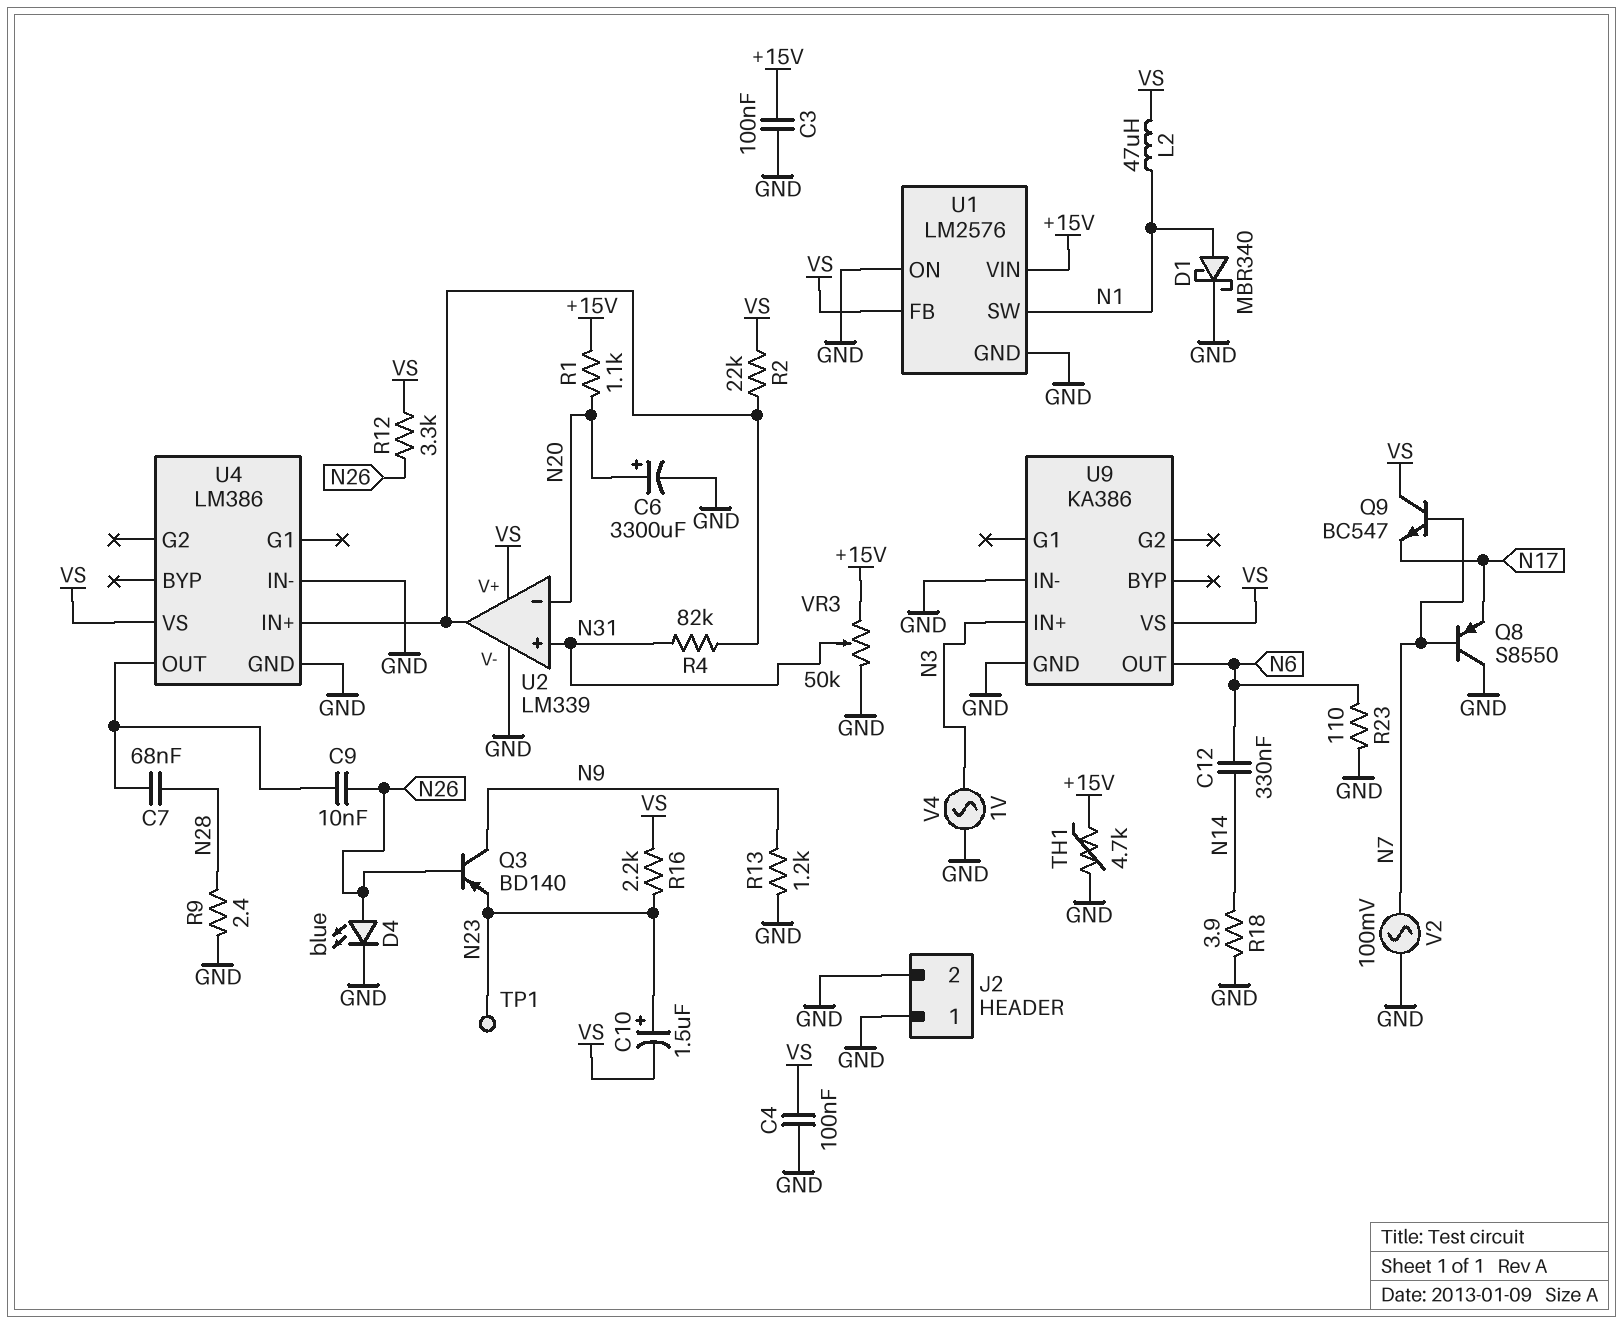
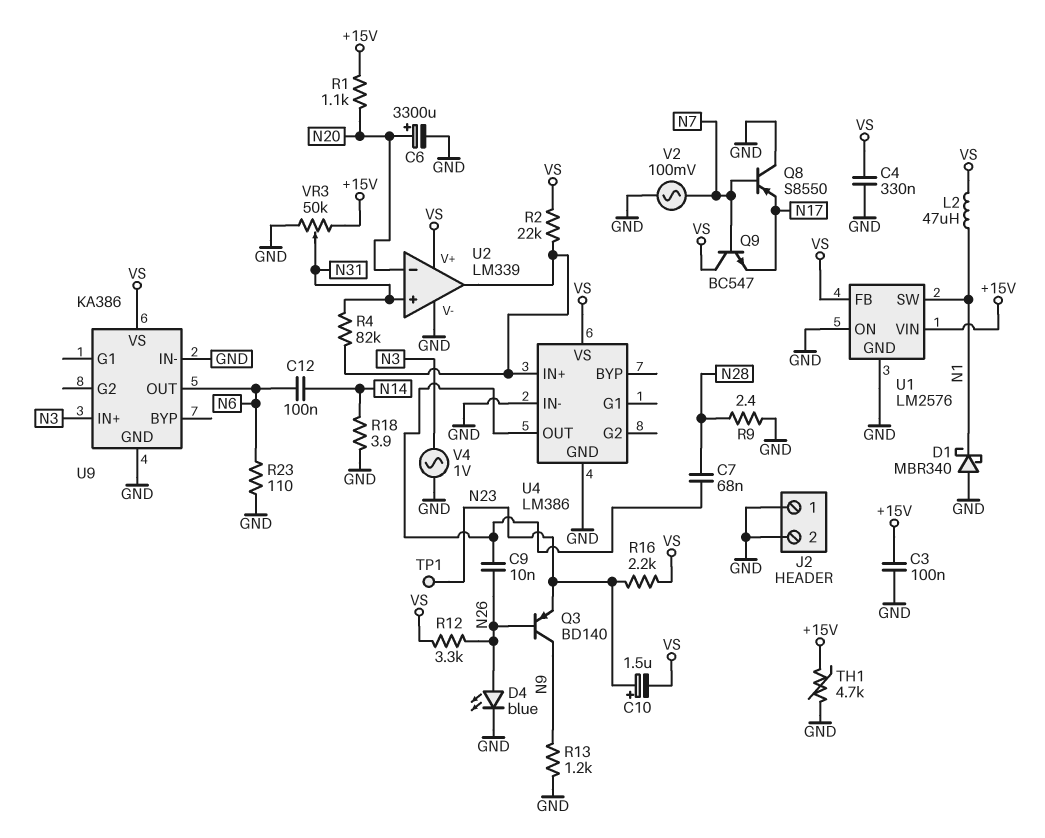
C4: 100nF (GND, VS) -> 330nF (GND, VS)
C12: 330nF (N6, N14) -> 100nF (N6, N14)
D1: schottky MBR340 (A N1, K GND) -> schottky MBR340 (A GND, K N1)

